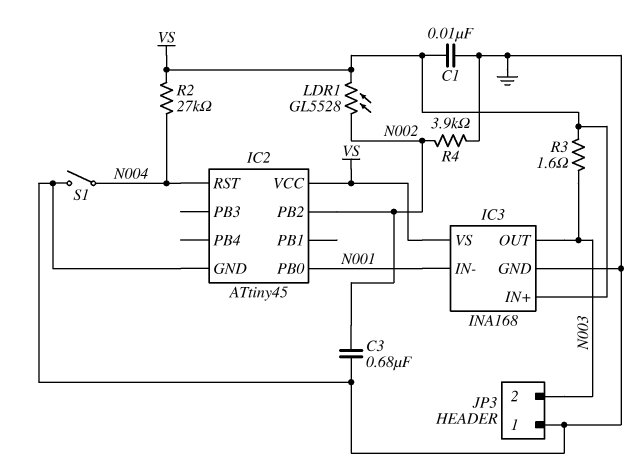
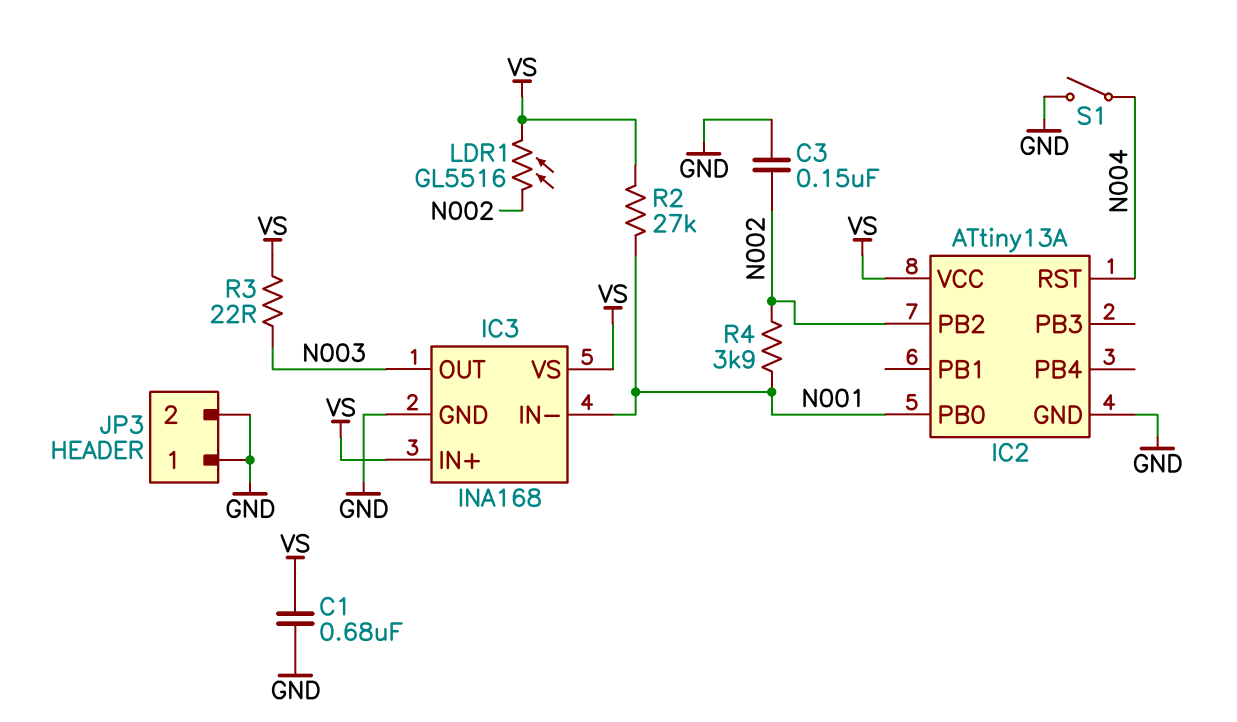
C1: 10nF (GND, VS) -> 680nF (GND, VS)
C3: 680nF (GND, N002) -> 150nF (GND, N002)
IC2: ATtiny45 -> ATtiny13A
JP3 pin 2: N003 -> GND
LDR1: GL5528 (N002, VS) -> GL5516 (N002, VS)
R2: 27k (N004, VS) -> 27k (N001, VS)
R3: 1.6 (N003, VS) -> 22 (N003, VS)
R4: 3.9k (GND, N002) -> 3.9k (N001, N002)

